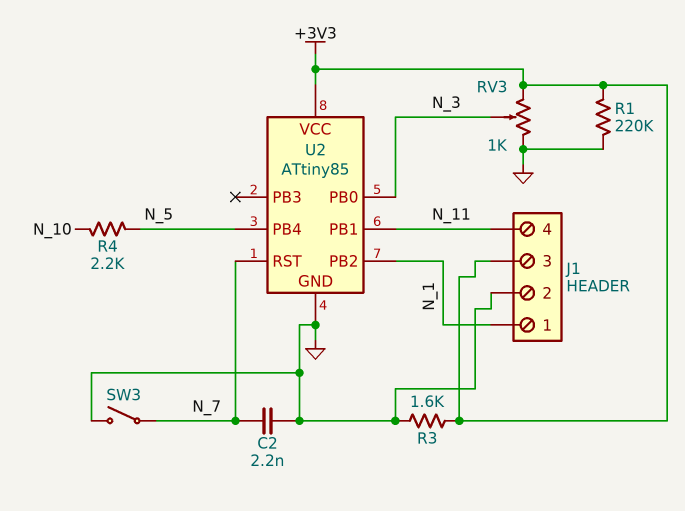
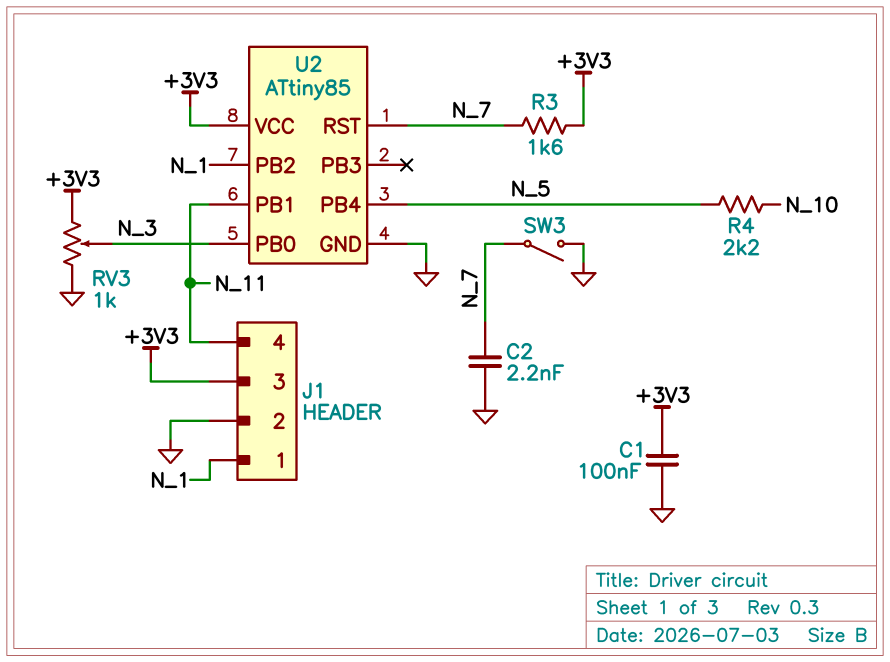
C1: none -> 100nF (+3V3, GND)
R1: 220k (+3V3, GND) -> none
R3: 1.6k (+3V3, GND) -> 1.6k (+3V3, N_7)

